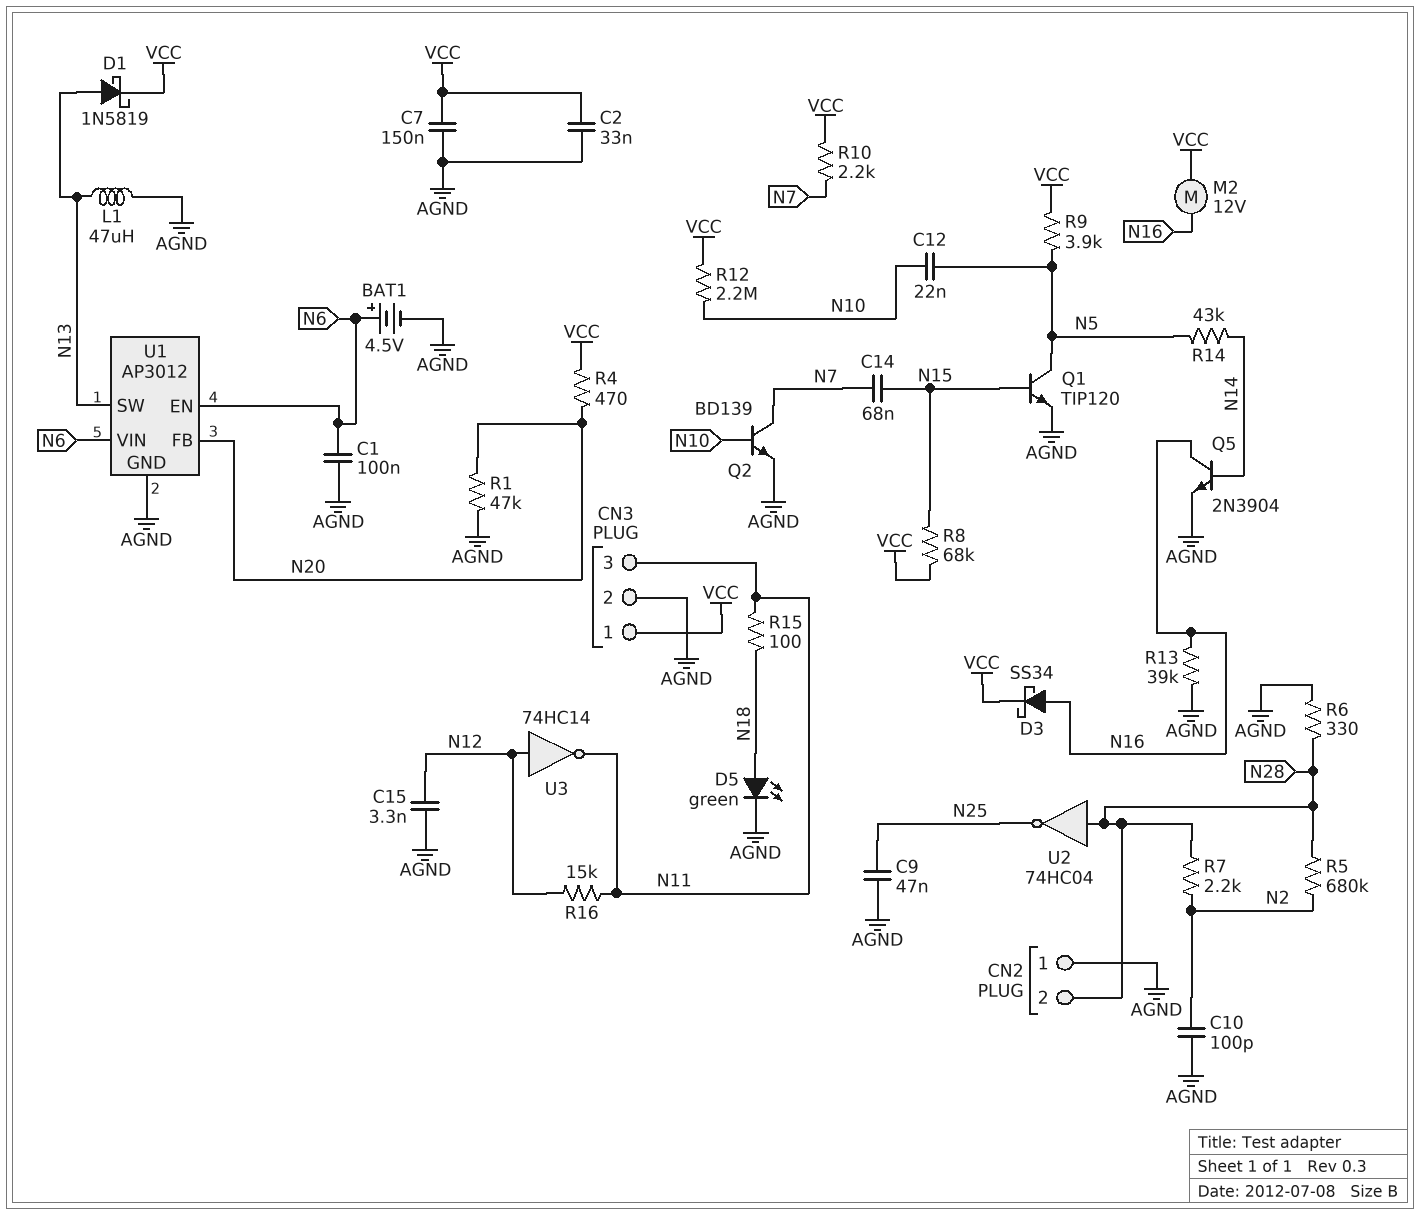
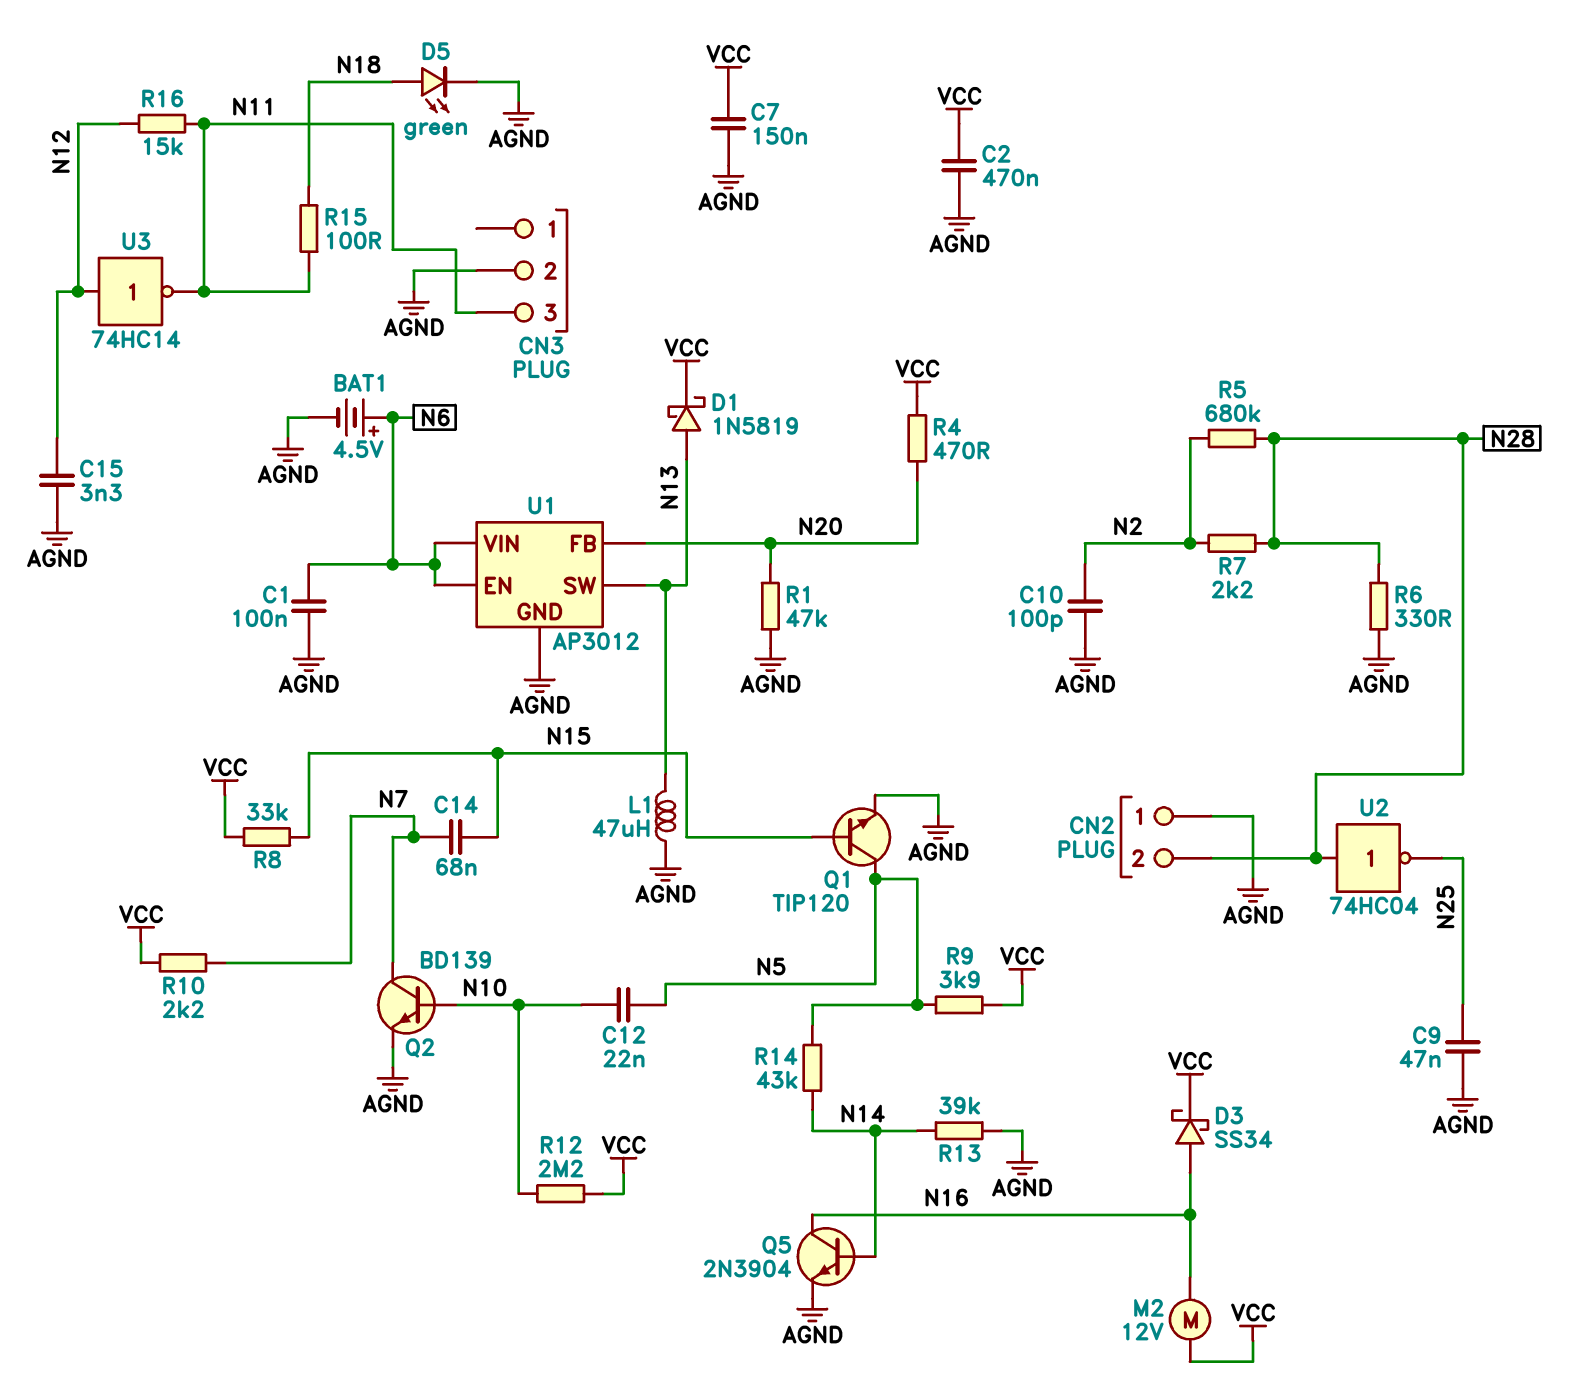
C2: 33nF (AGND, VCC) -> 470nF (AGND, VCC)
CN3 pin 1: VCC -> none
R8: 68k (N15, VCC) -> 33k (N15, VCC)
R13: 39k (AGND, N16) -> 39k (AGND, N14)

